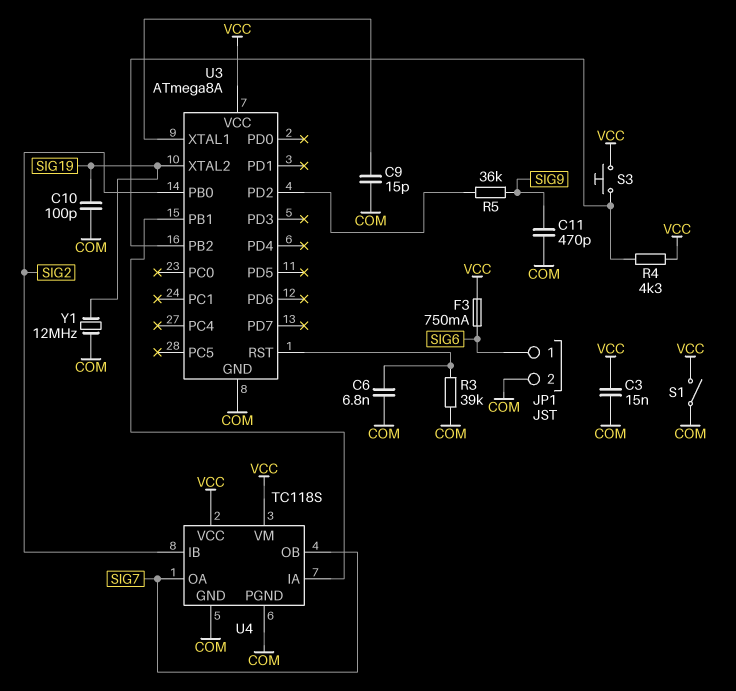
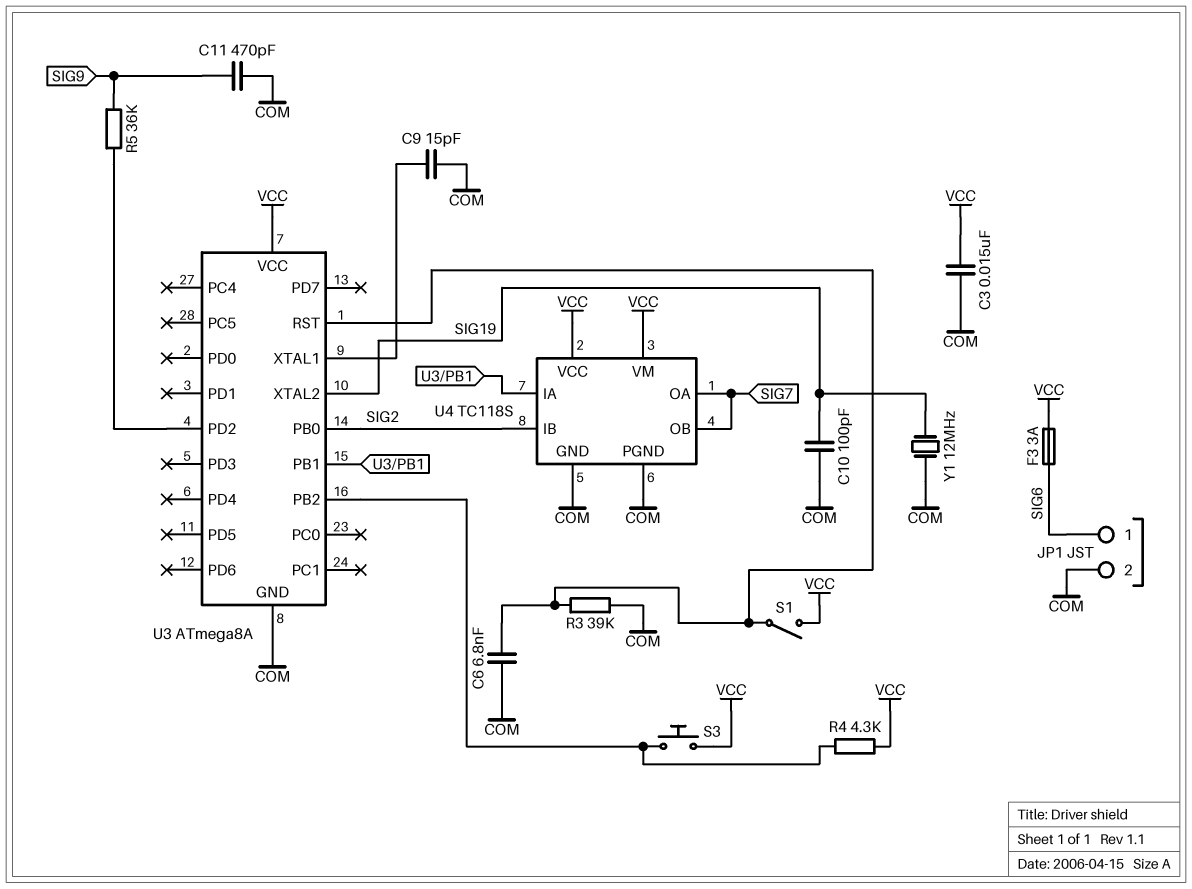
F3: 750mA (SIG6, VCC) -> 3A (SIG6, VCC)
S1: switch (COM, VCC) -> switch (U3/RST, VCC)

